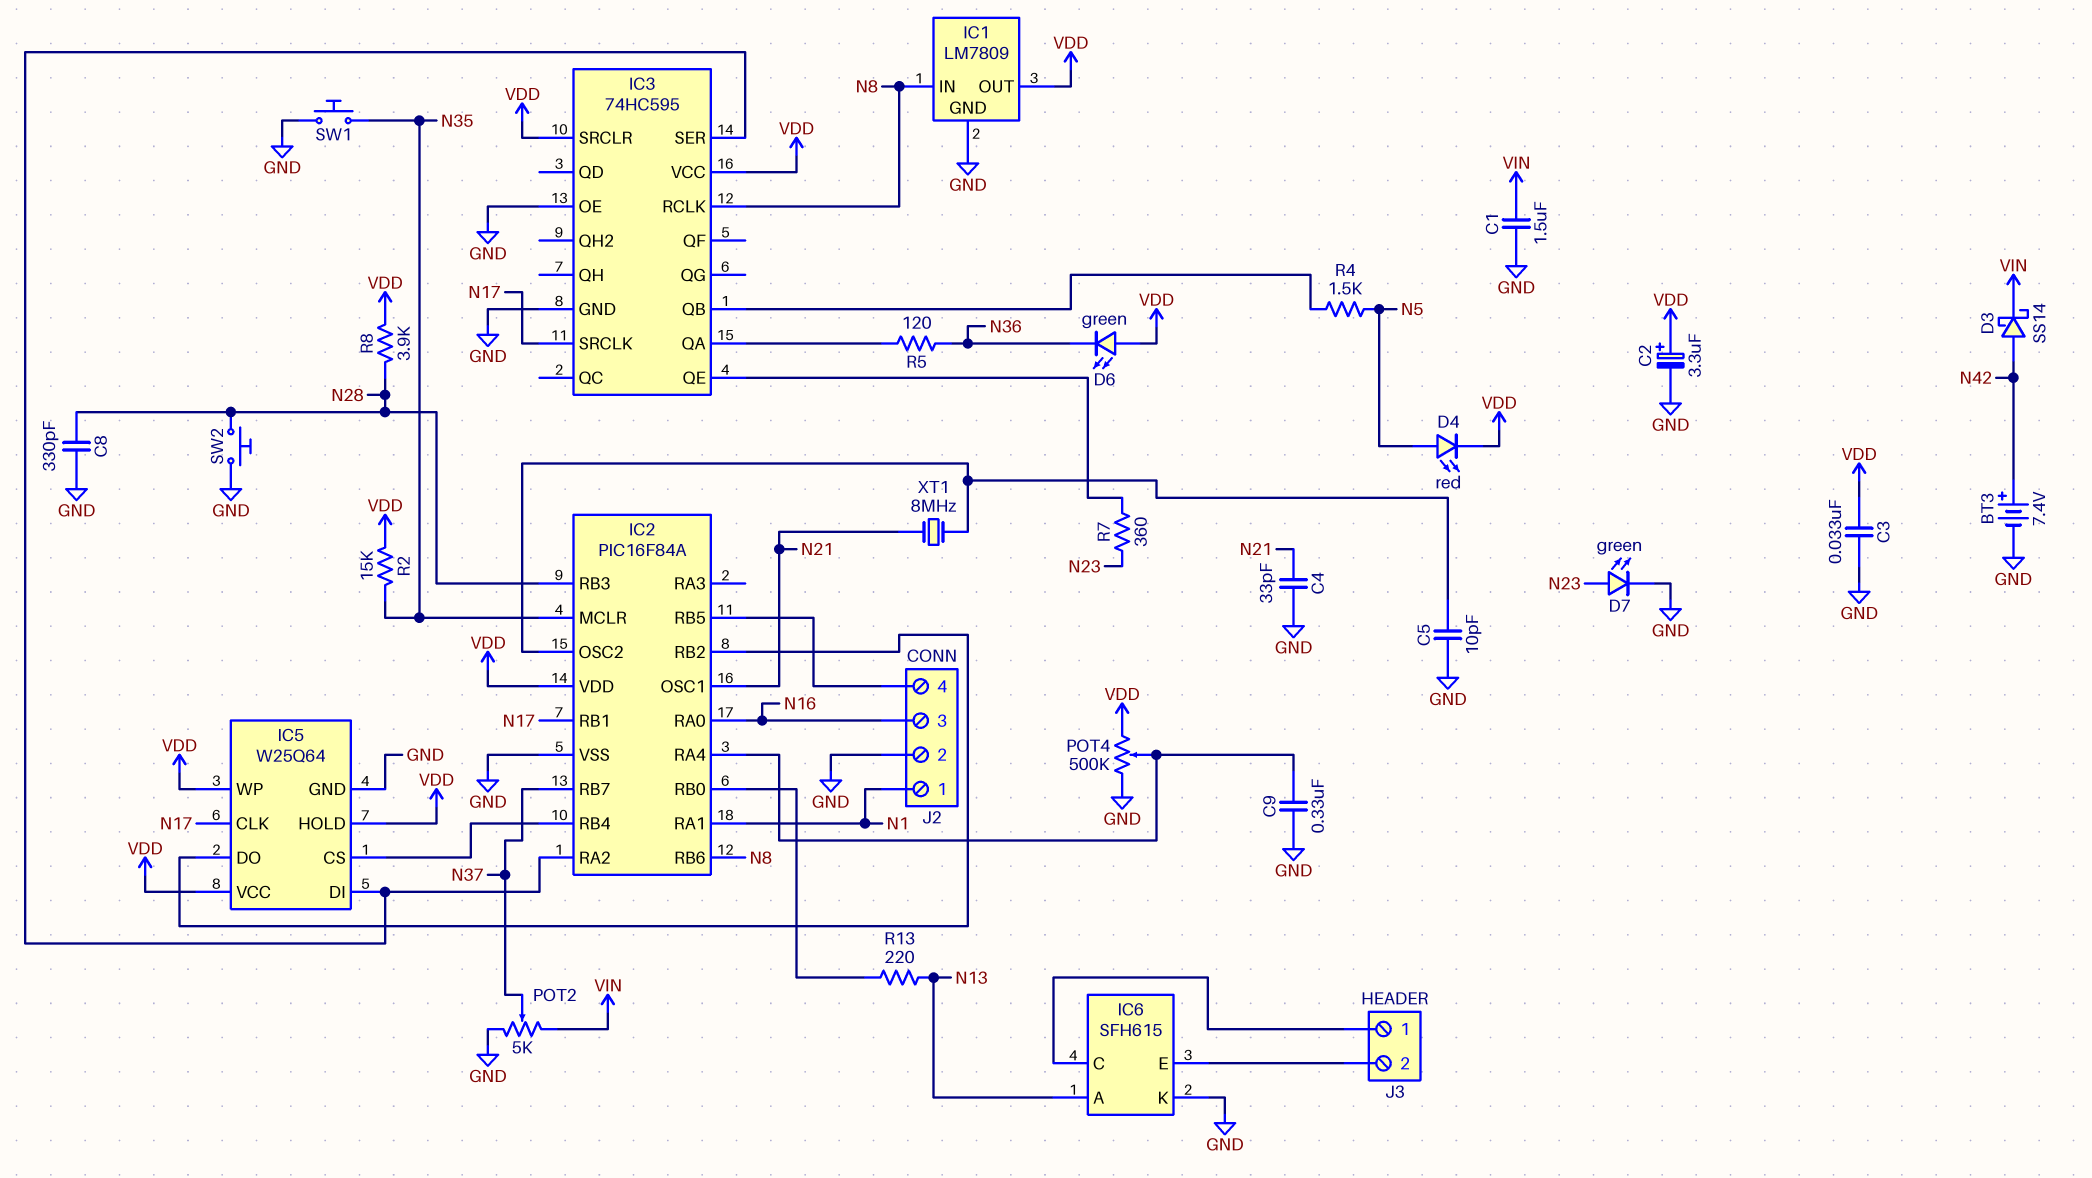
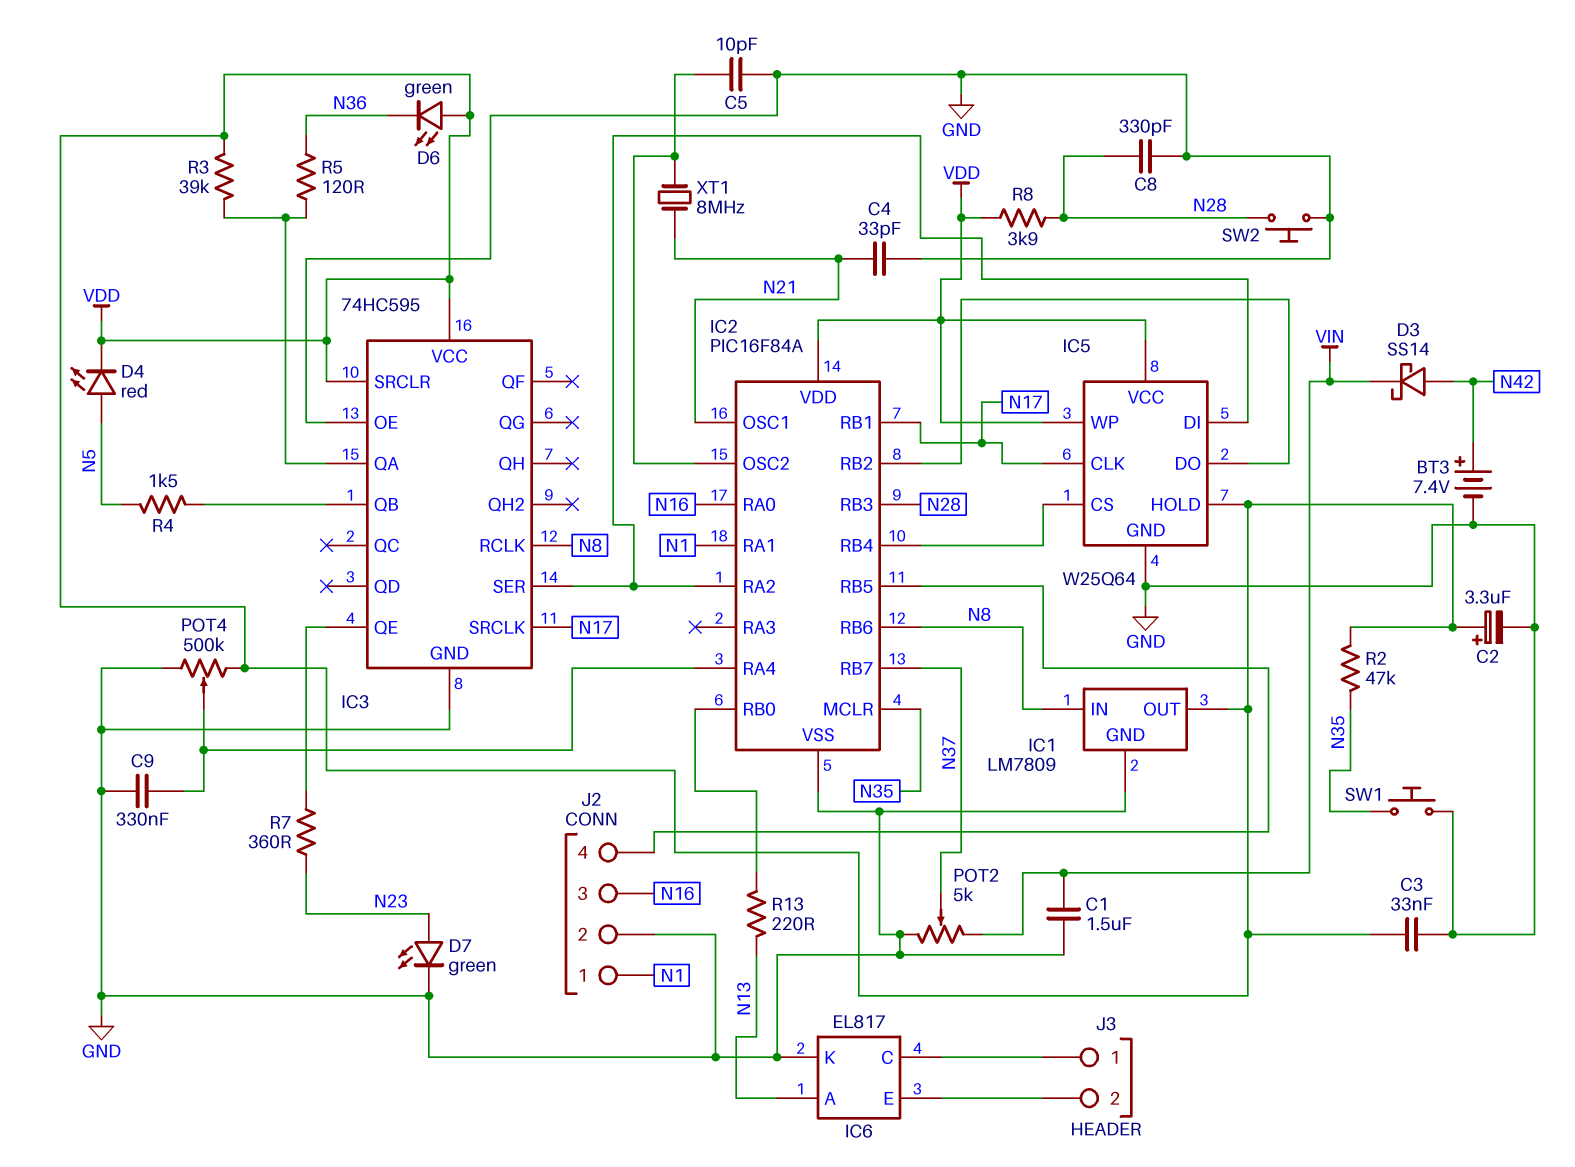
IC6: SFH615 -> EL817
R2: 15k (N35, VDD) -> 47k (N35, VDD)
R3: none -> 39k (IC3/QA, VDD)

